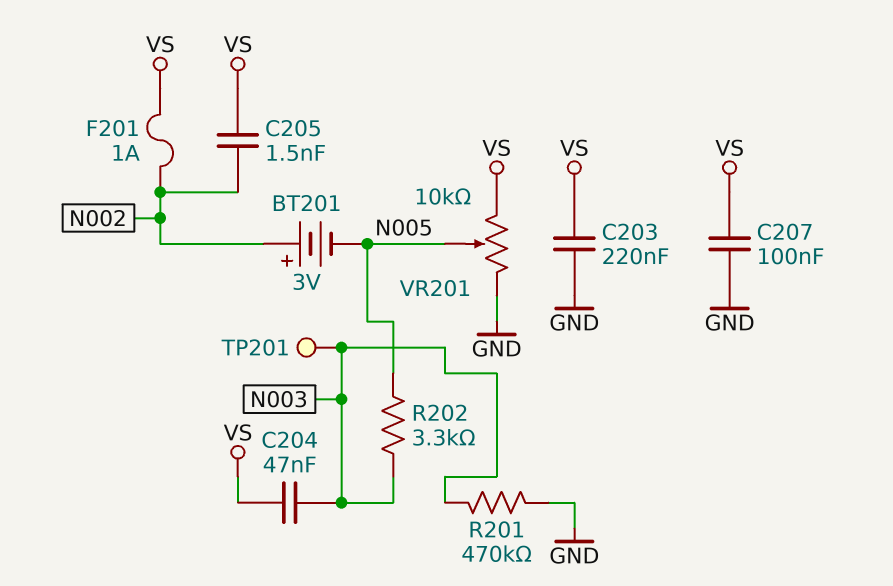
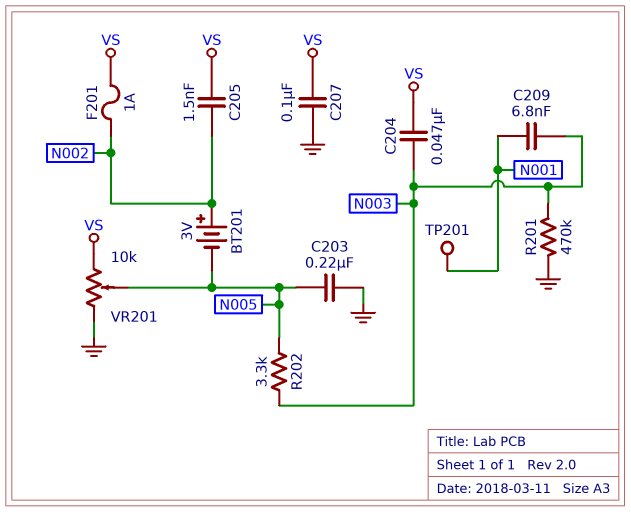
C203: 220nF (GND, VS) -> 220nF (GND, N005)
C209: none -> 6.8nF (N001, N003)
TP201: test point (N003) -> test point (N001)

